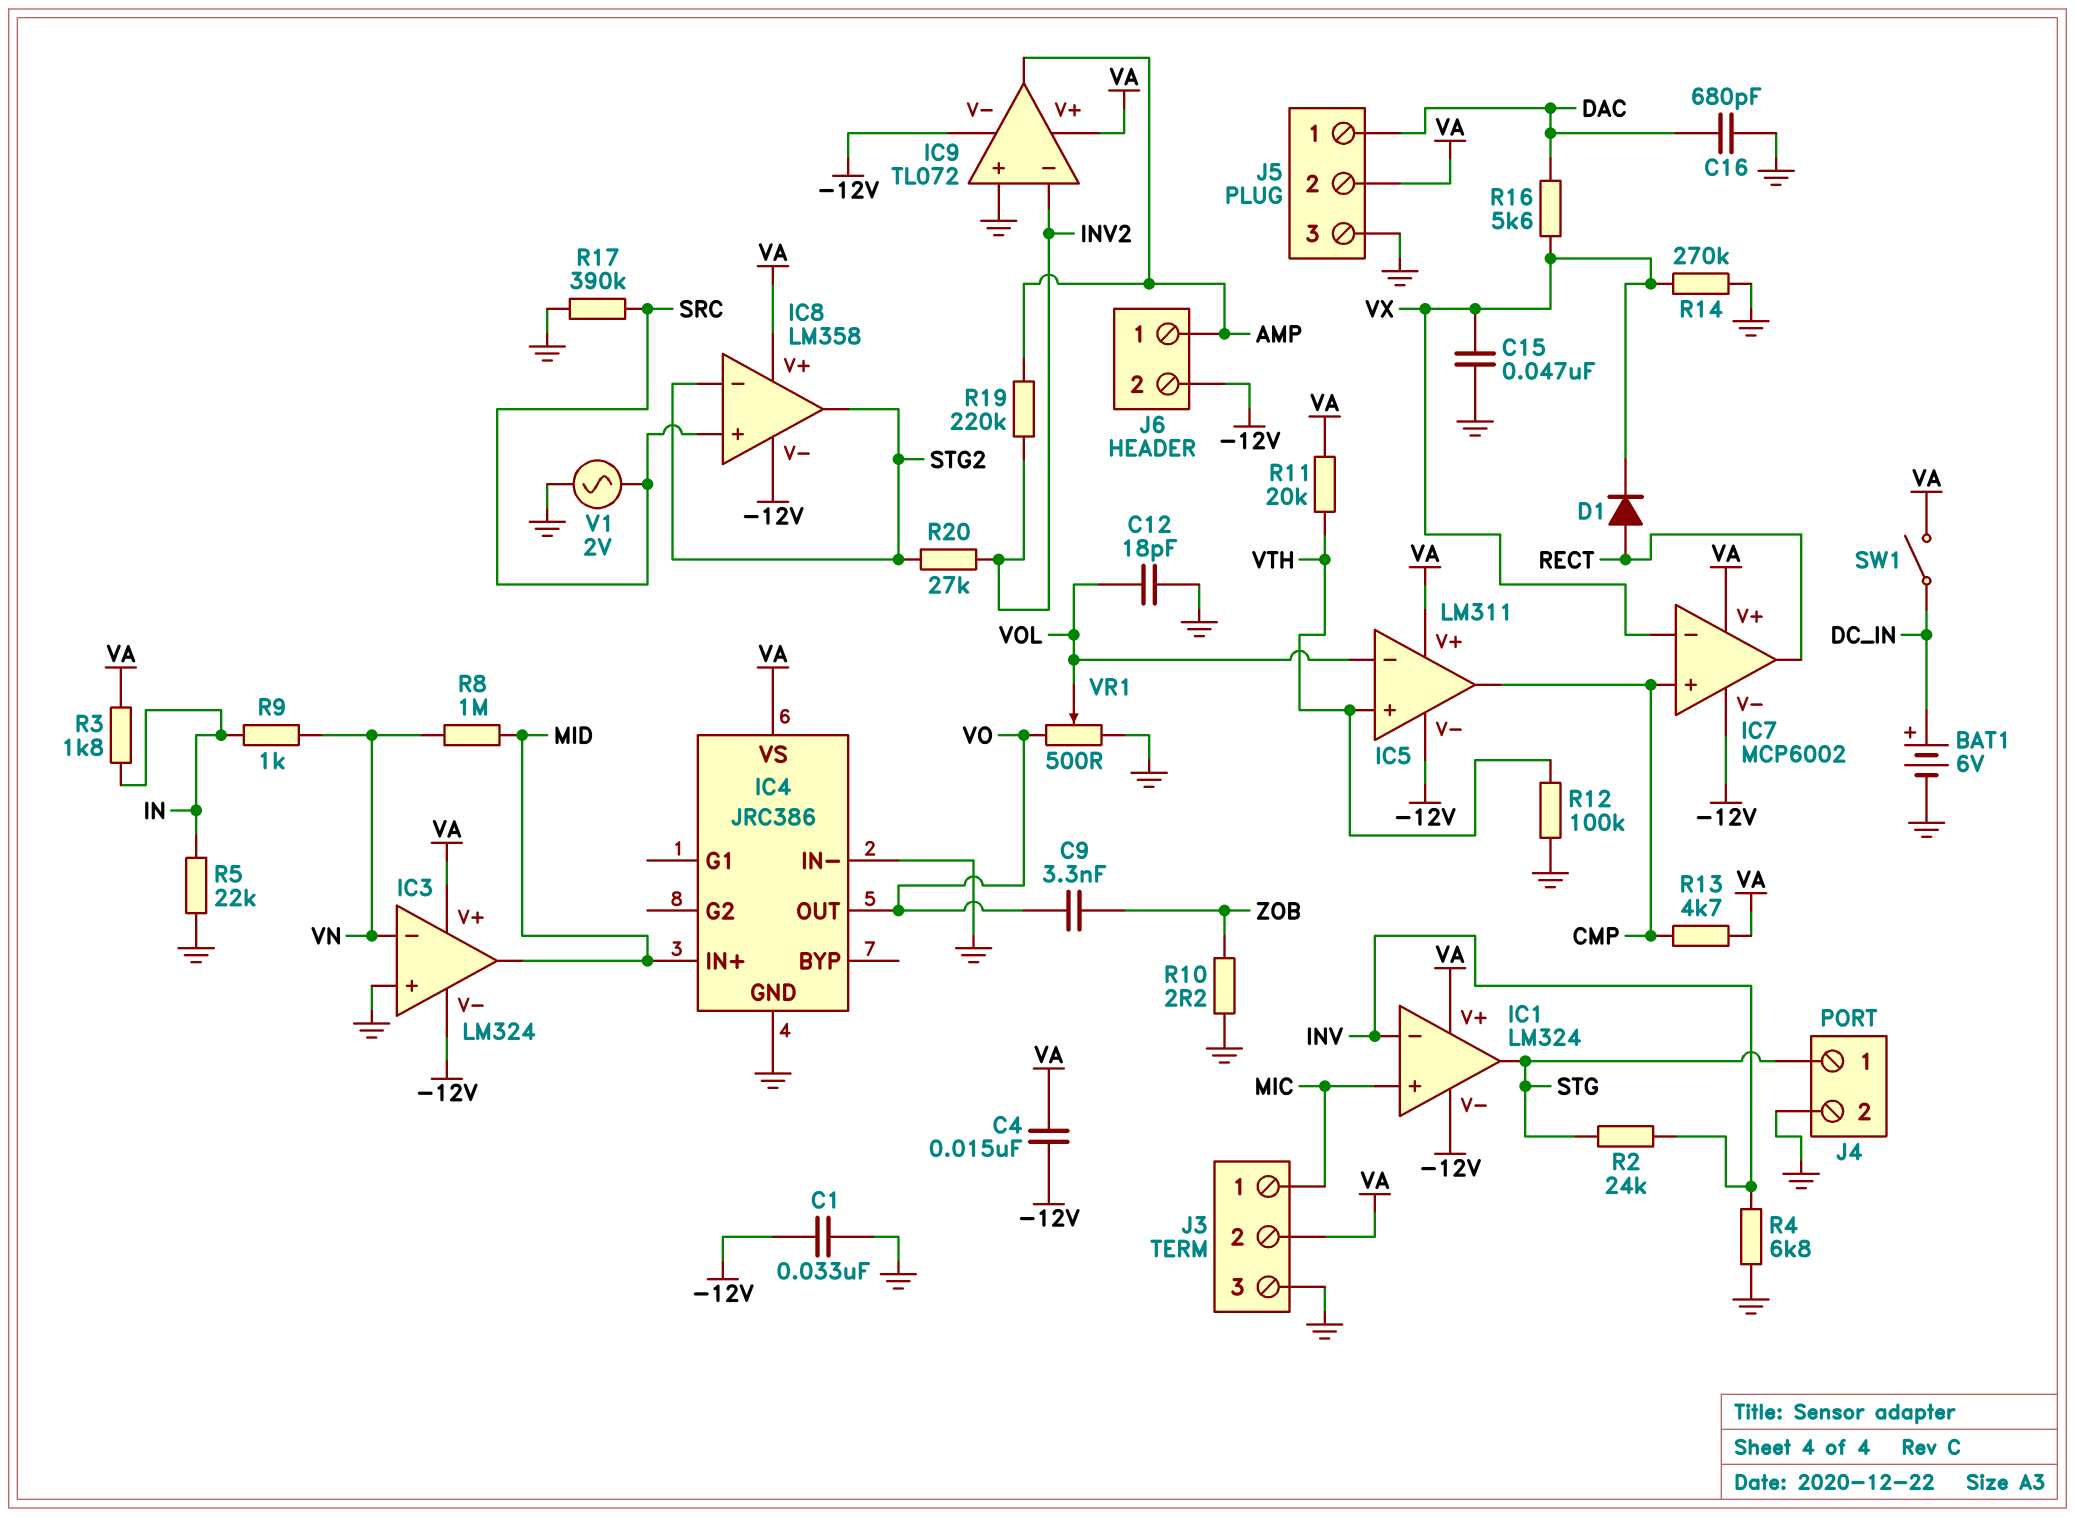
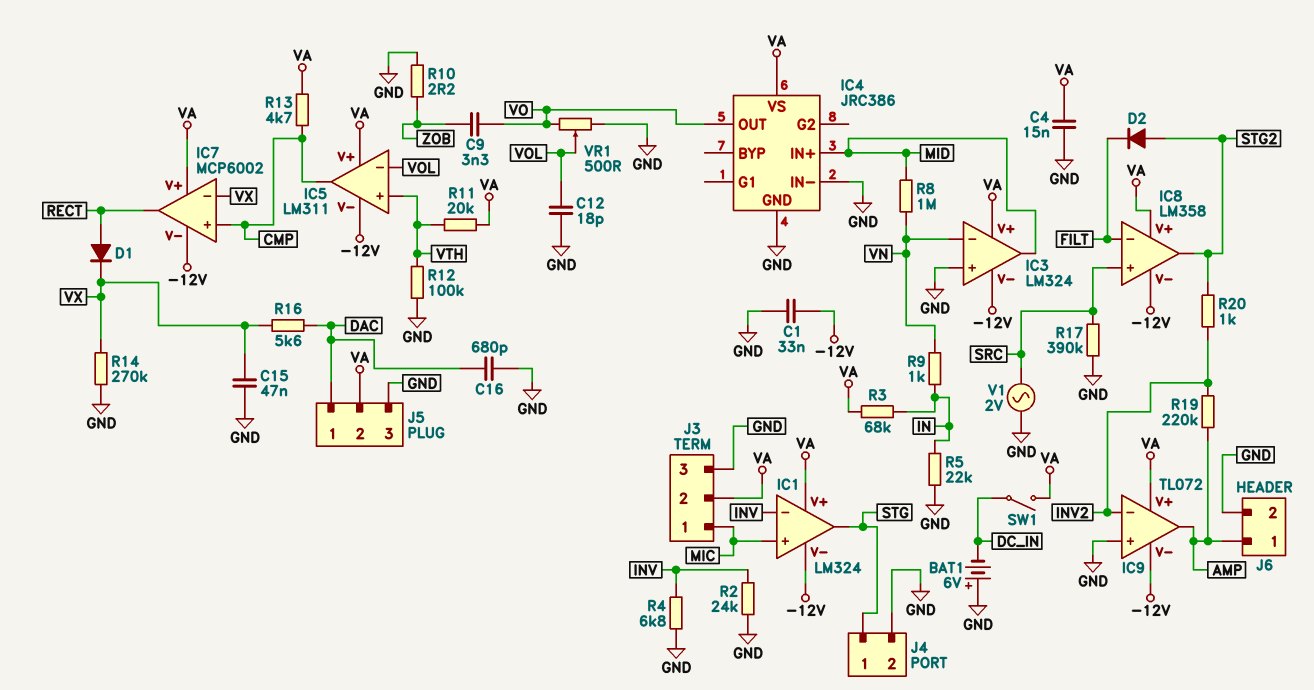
BAT1: 6V (plus DC_IN, minus GND) -> 6V (plus GND, minus DC_IN)
C4: 15nF (-12V, VA) -> 15nF (GND, VA)
D2: none -> diode (A STG2, K FILT)
IC8 pin in-: STG2 -> FILT
J6 pin 2: -12V -> GND
R2: 24k (INV, STG) -> 24k (GND, INV)
R3: 1.8k (IN, VA) -> 68k (IN, VA)
R20: 27k (INV2, STG2) -> 1k (INV2, STG2)

